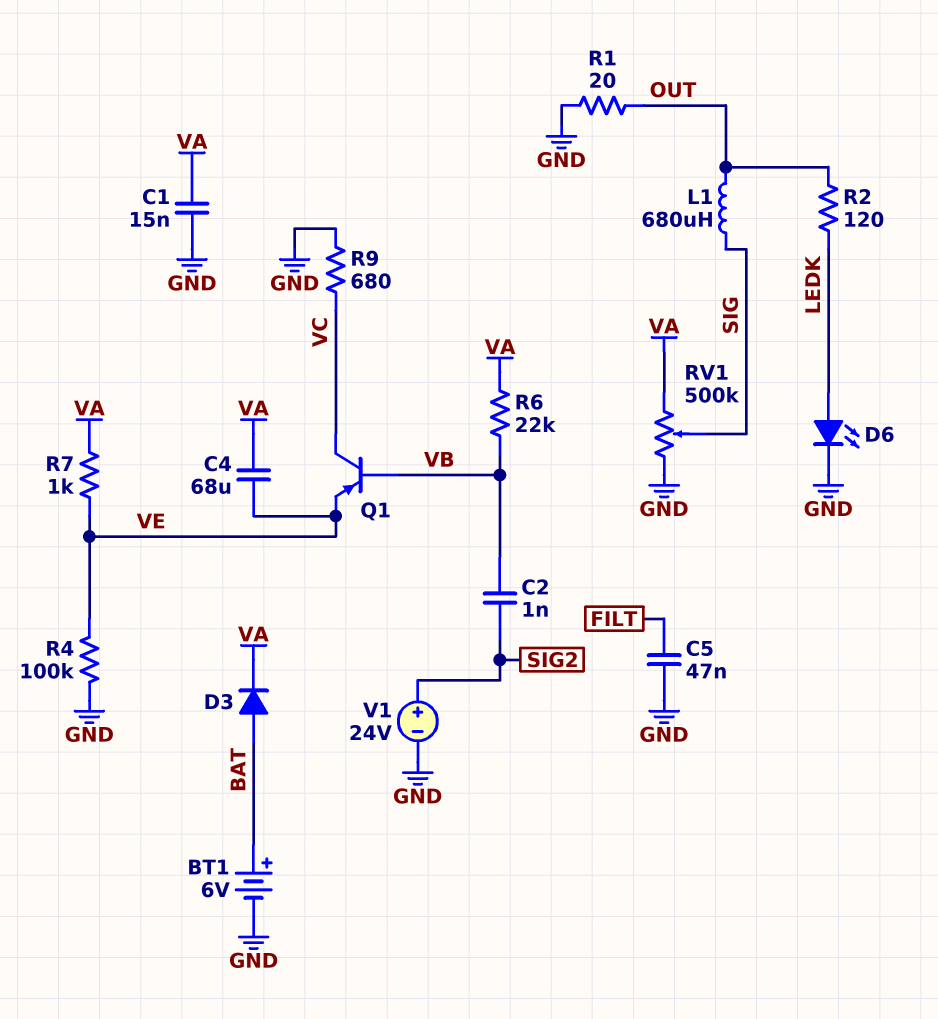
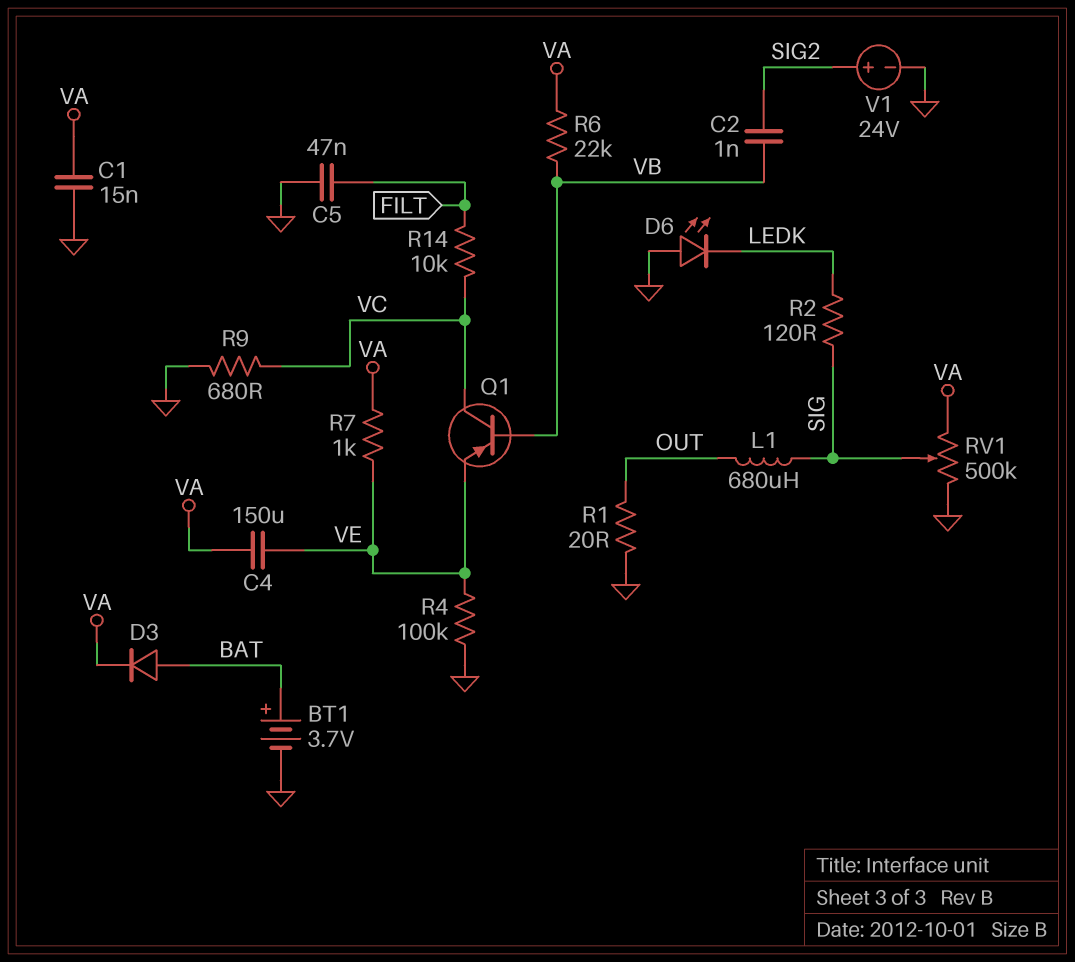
BT1: 6V (plus BAT, minus GND) -> 3.7V (plus BAT, minus GND)
C4: 68uF (VA, VE) -> 150uF (VA, VE)
D6: LED (A LEDK, K GND) -> LED (A GND, K LEDK)
R2: 120 (LEDK, OUT) -> 120 (LEDK, SIG)
R14: none -> 10k (FILT, VC)

